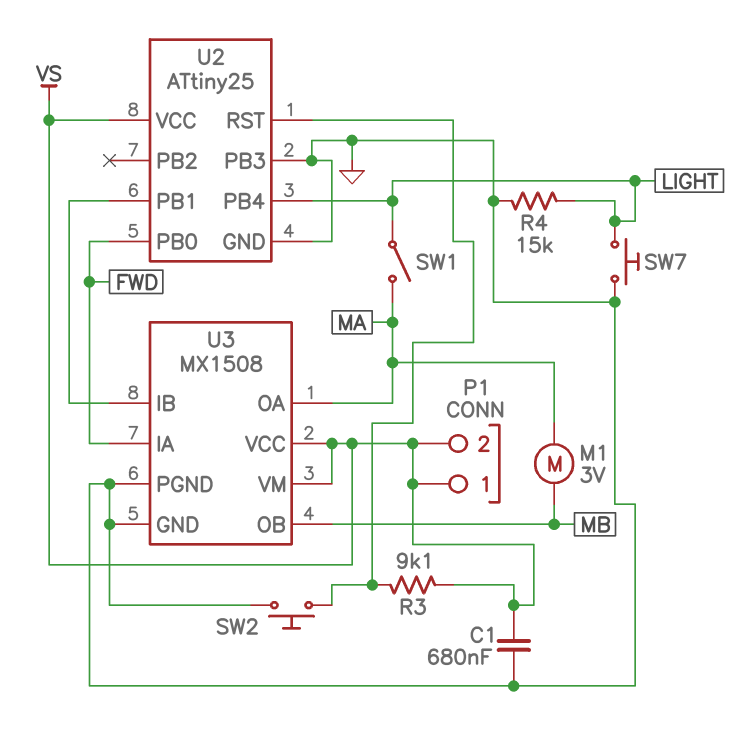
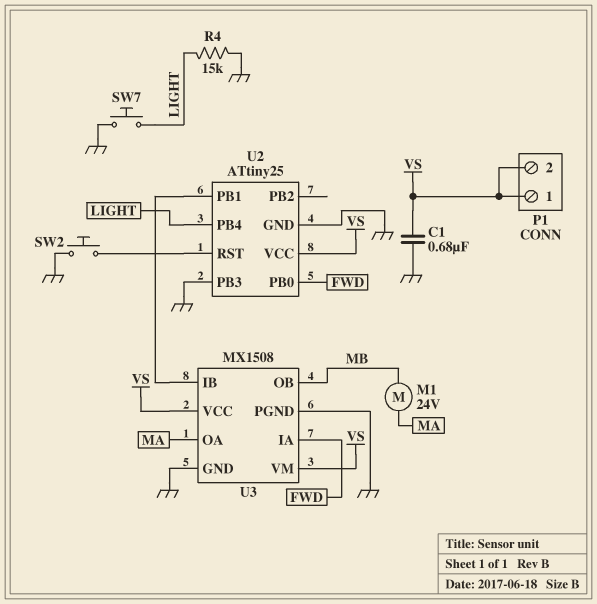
M1: motor 3V (MA, MB) -> motor 24V (MA, MB)
R3: 9.1k (U2/RST, VS) -> none
SW1: switch (LIGHT, MA) -> none

